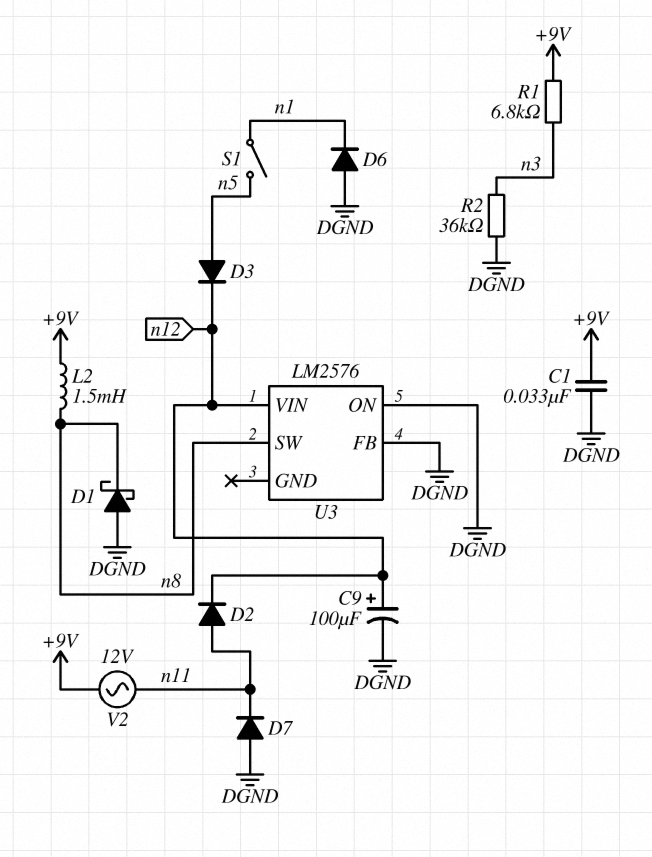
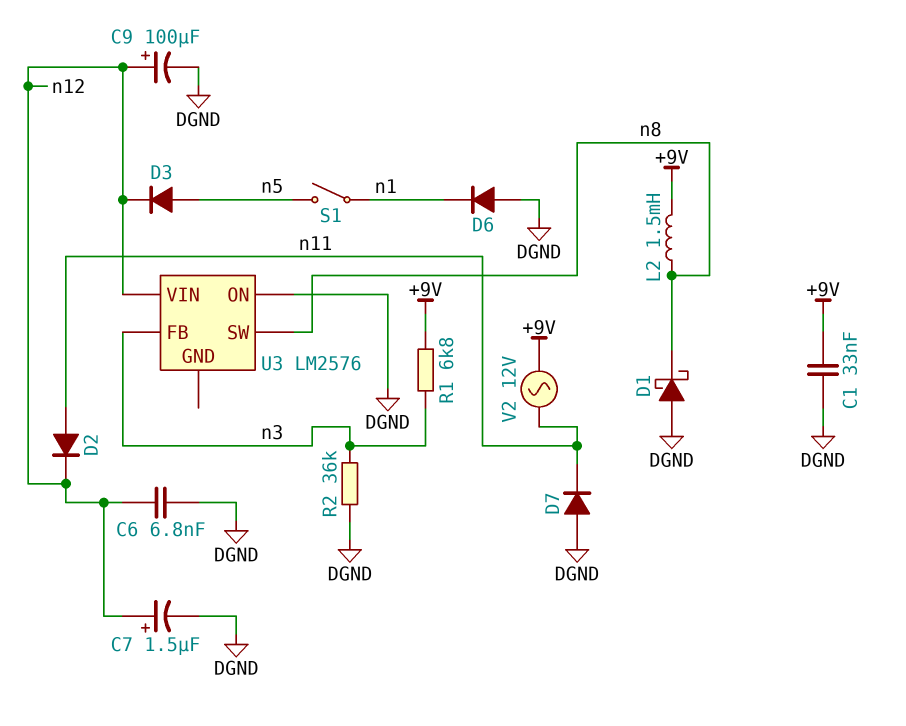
C6: none -> 6.8nF (DGND, n12)
C7: none -> 1.5uF (plus n12, minus DGND)
U3 pin FB: DGND -> n3

